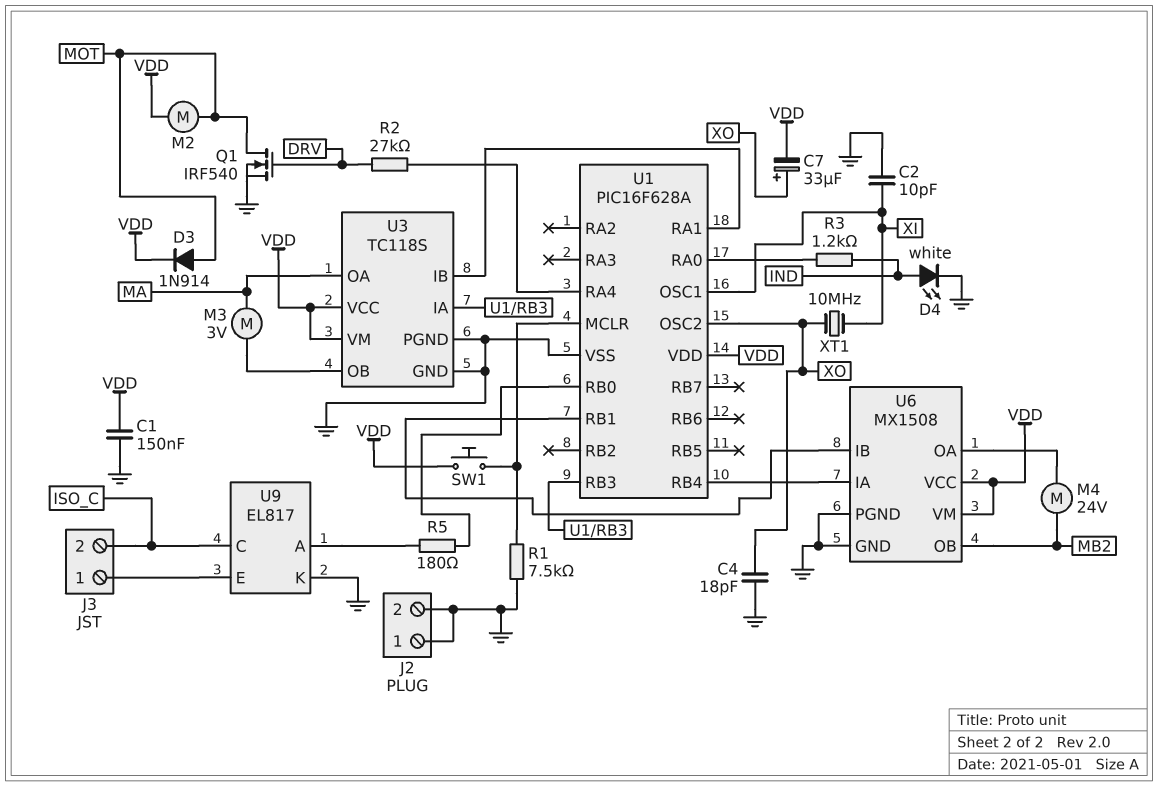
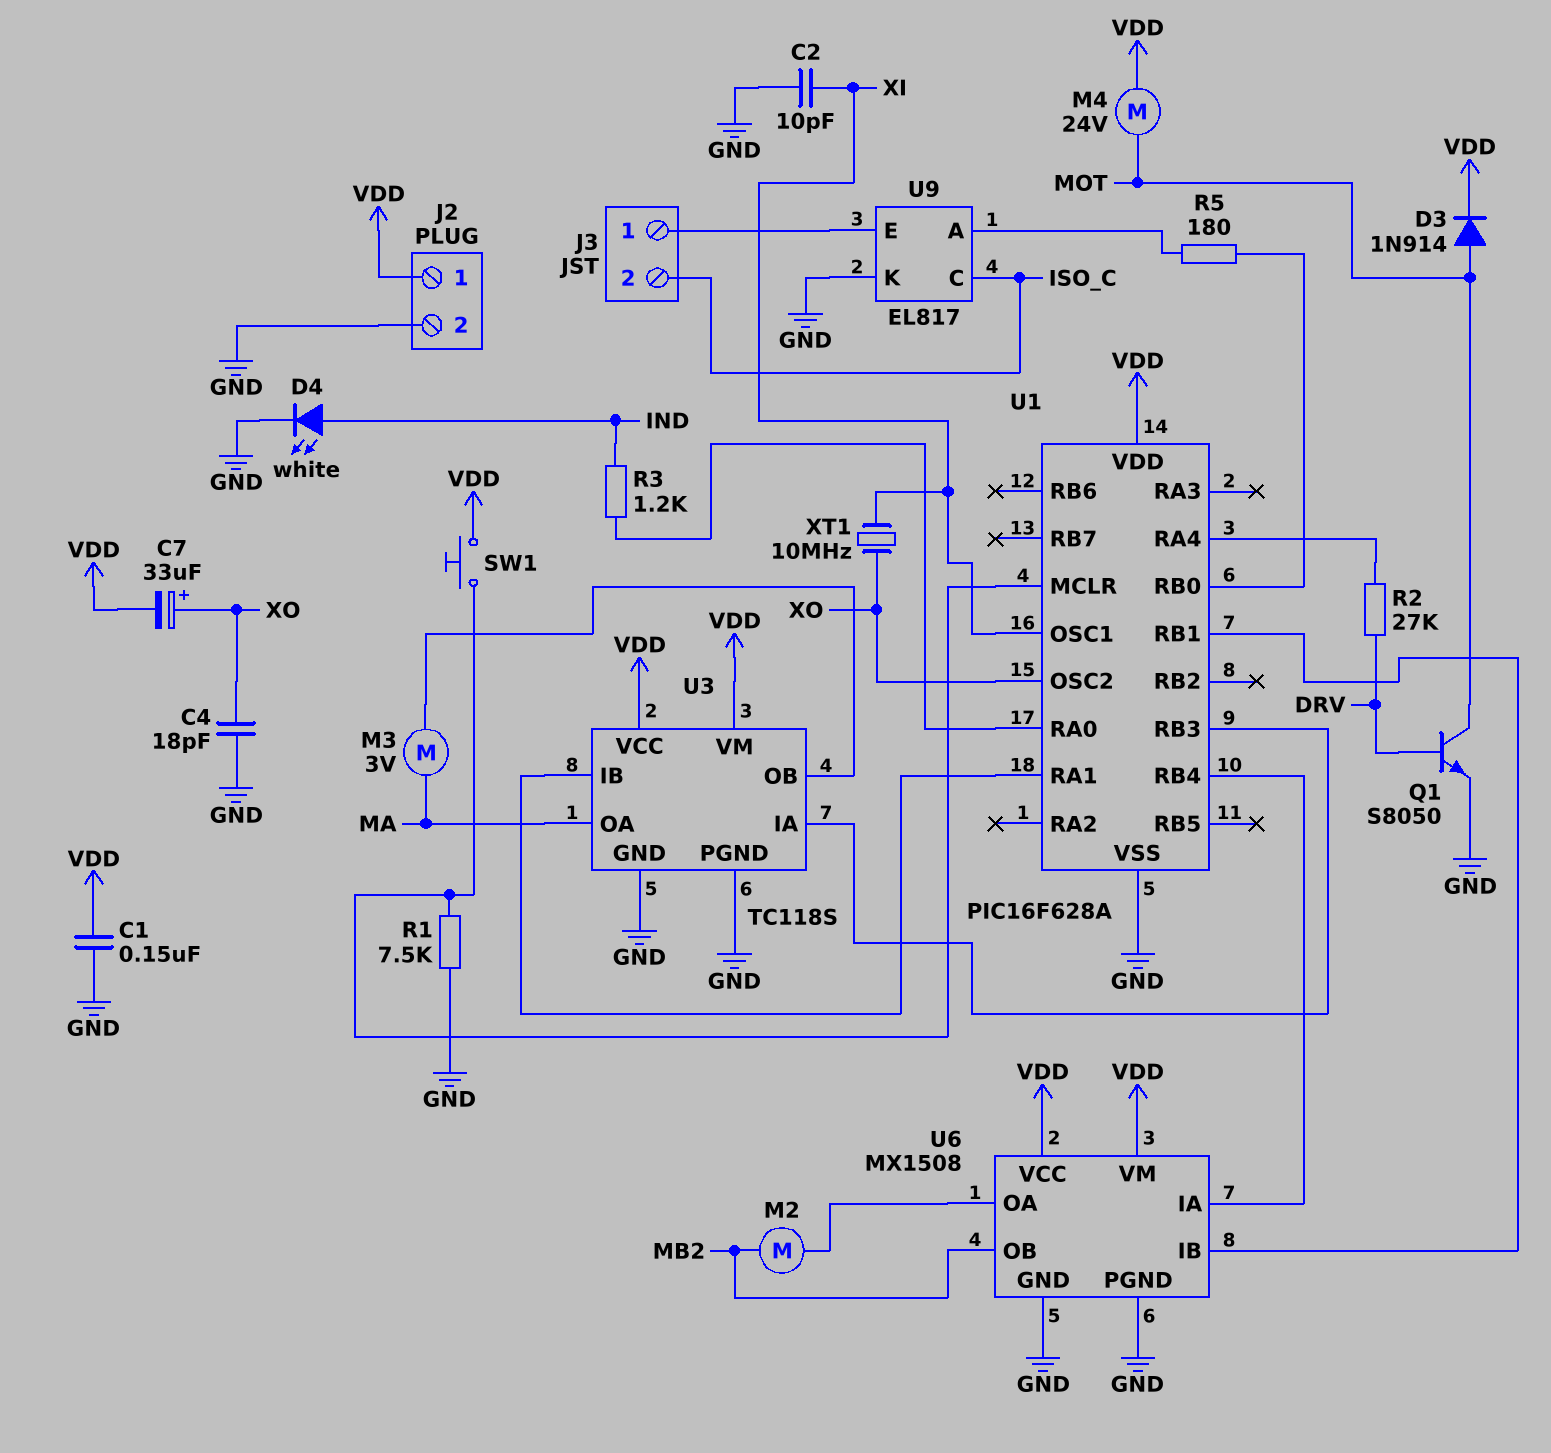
J2 pin 1: GND -> VDD
M2: motor (MOT, VDD) -> motor (MB2, U6/OA)
M4: motor 24V (MB2, U6/OA) -> motor 24V (MOT, VDD)
Q1: NMOS IRF540 (G DRV, D MOT, S GND) -> NPN S8050 (B DRV, C MOT, E GND)

